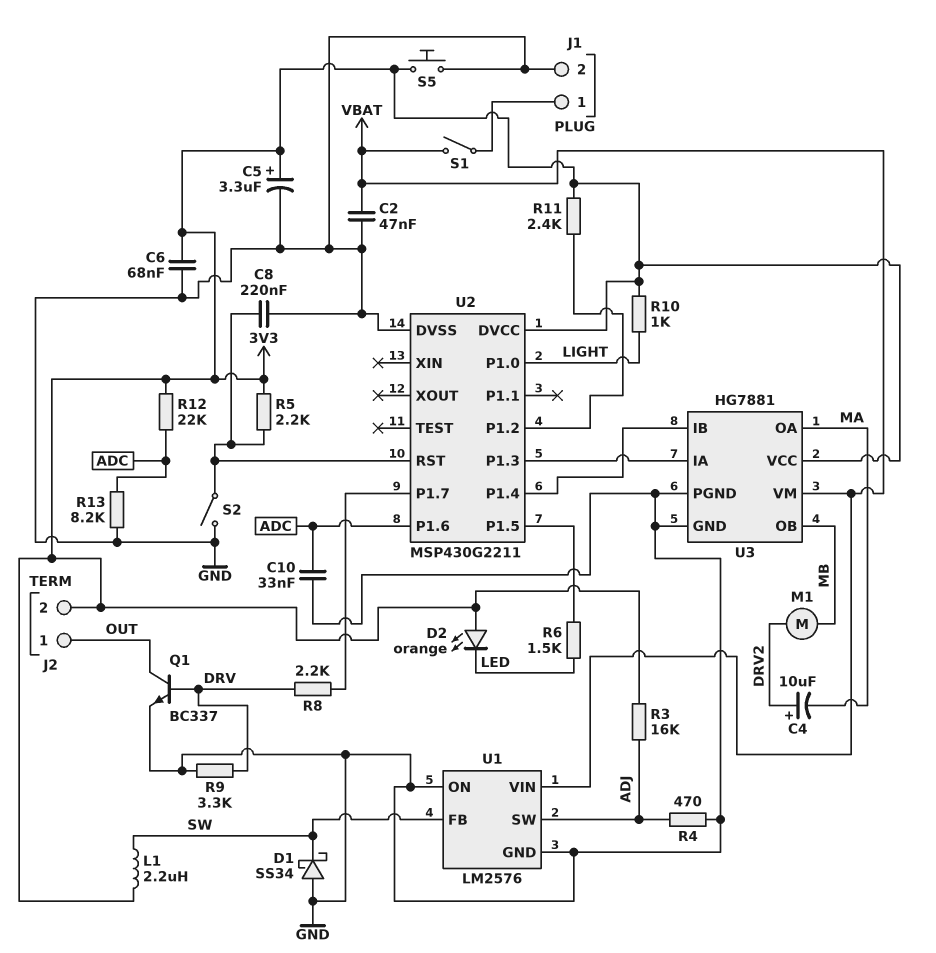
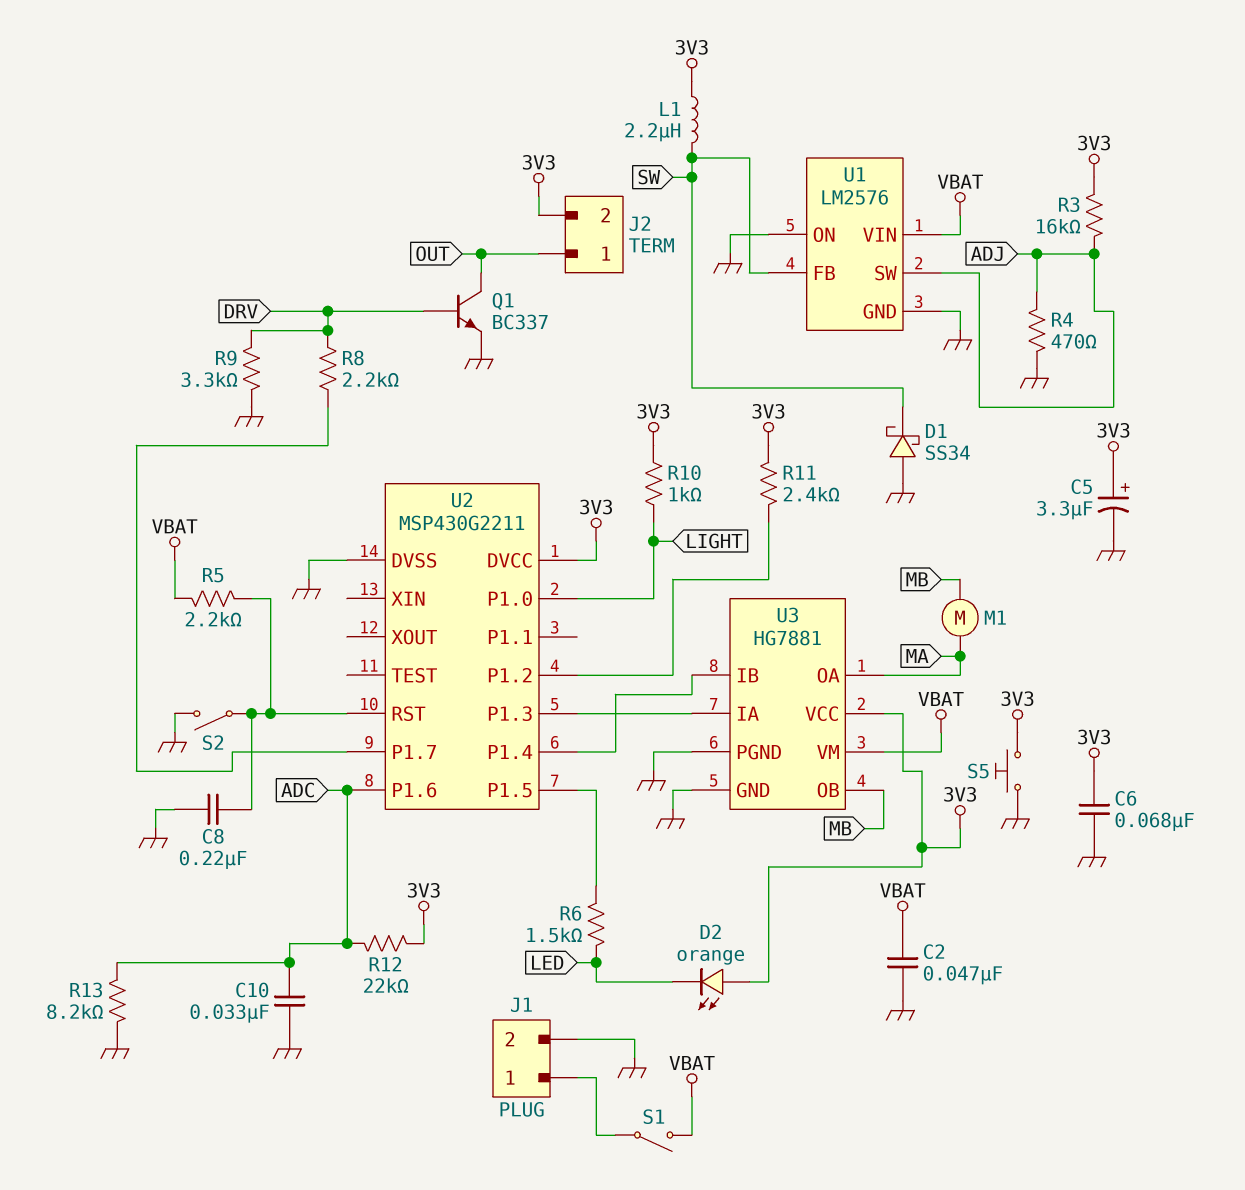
C4: 10uF (plus DRV2, minus MA) -> none
M1: motor (DRV2, MB) -> motor (MA, MB)
R5: 2.2k (3V3, U2/RST) -> 2.2k (U2/RST, VBAT)

